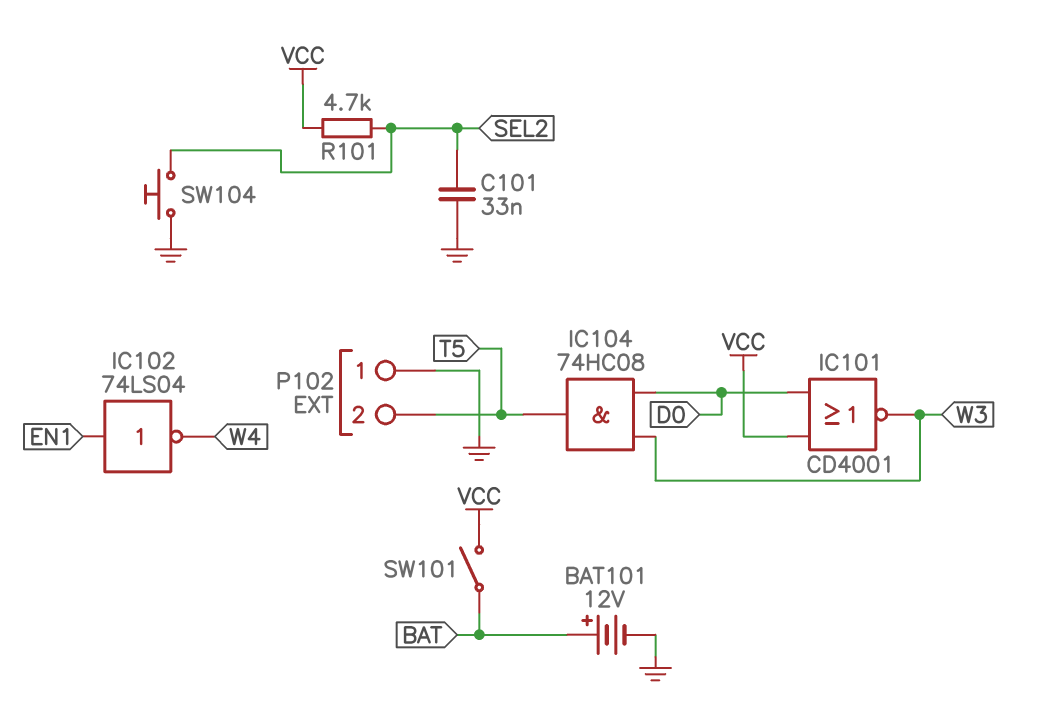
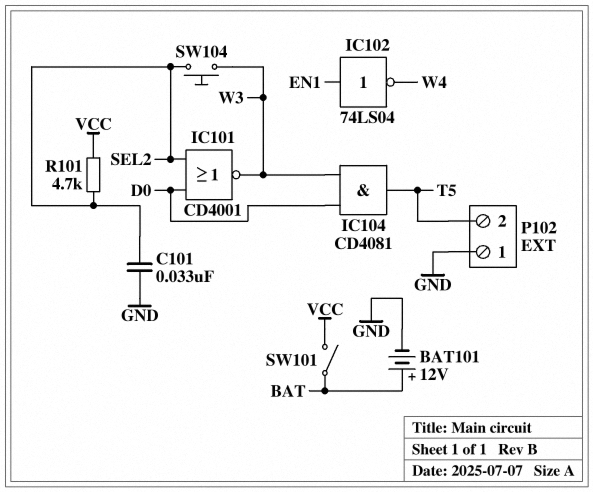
IC101: NOR CD4001 (in D0, in VCC, out W3) -> NOR CD4001 (in D0, in SEL2, out W3)
IC104: AND 74HC08 (in D0, in W3, out T5) -> AND CD4081 (in D0, in W3, out T5)
SW104: button (GND, SEL2) -> button (SEL2, W3)

